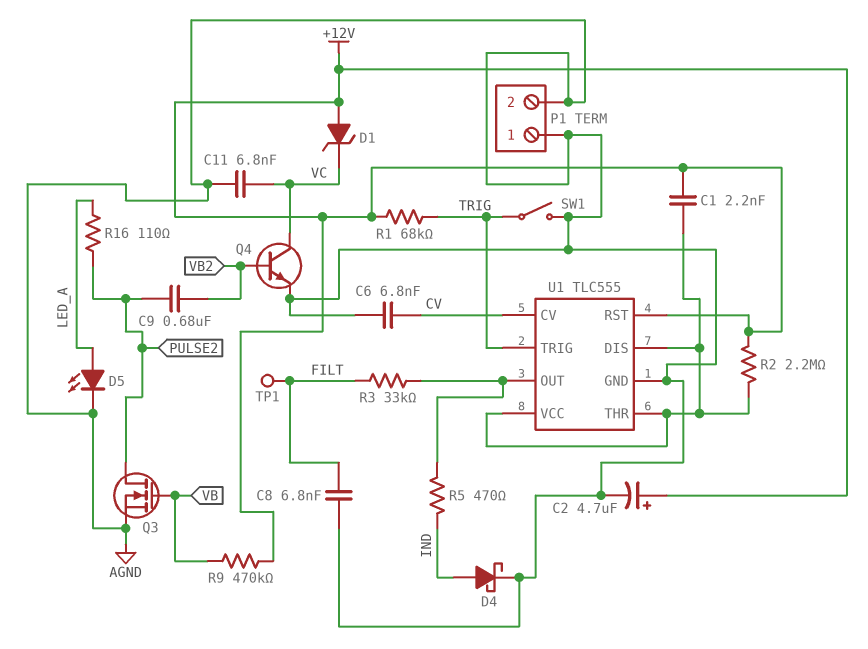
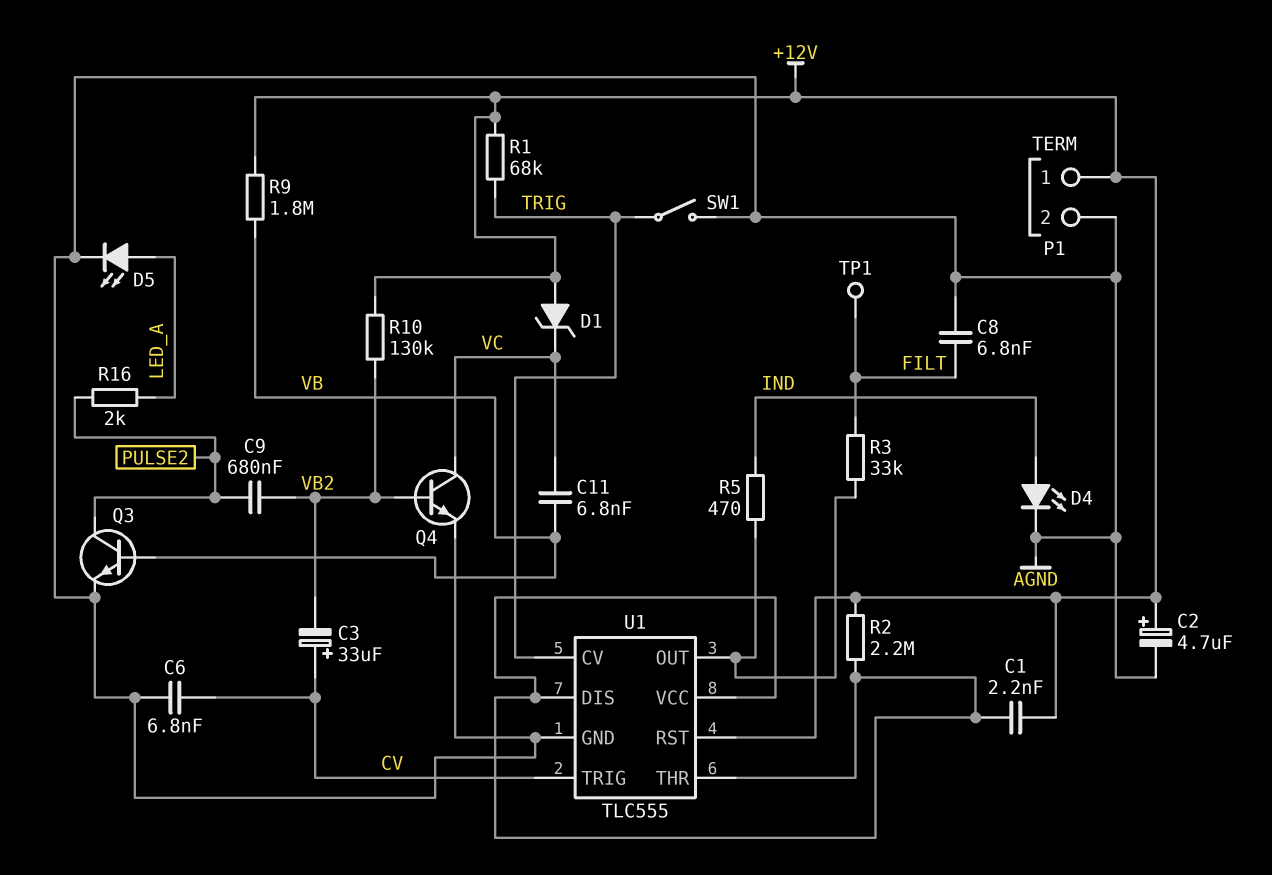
C3: none -> 33uF (plus CV, minus VB2)
C11: 6.8nF (AGND, VC) -> 6.8nF (VB, VC)
D4: schottky (A IND, K AGND) -> LED (A IND, K AGND)
P1 pin 1: AGND -> +12V
Q3: NMOS (G VB, D PULSE2, S AGND) -> NPN (B VB, C PULSE2, E AGND)
R9: 470k (+12V, VB) -> 1.8M (+12V, VB)
R10: none -> 130k (+12V, VB2)
R16: 110 (LED_A, PULSE2) -> 2k (LED_A, PULSE2)
U1 pin CV: CV -> TRIG
U1 pin TRIG: TRIG -> CV

